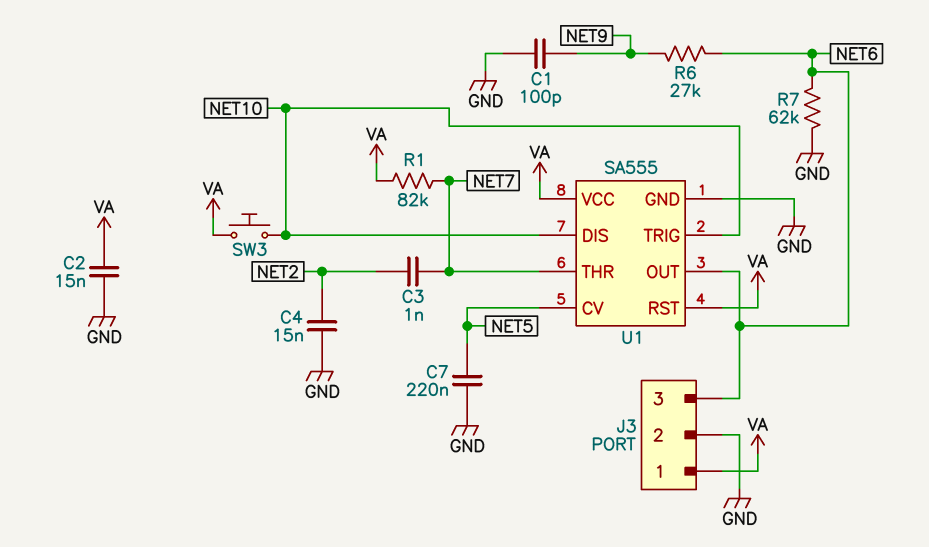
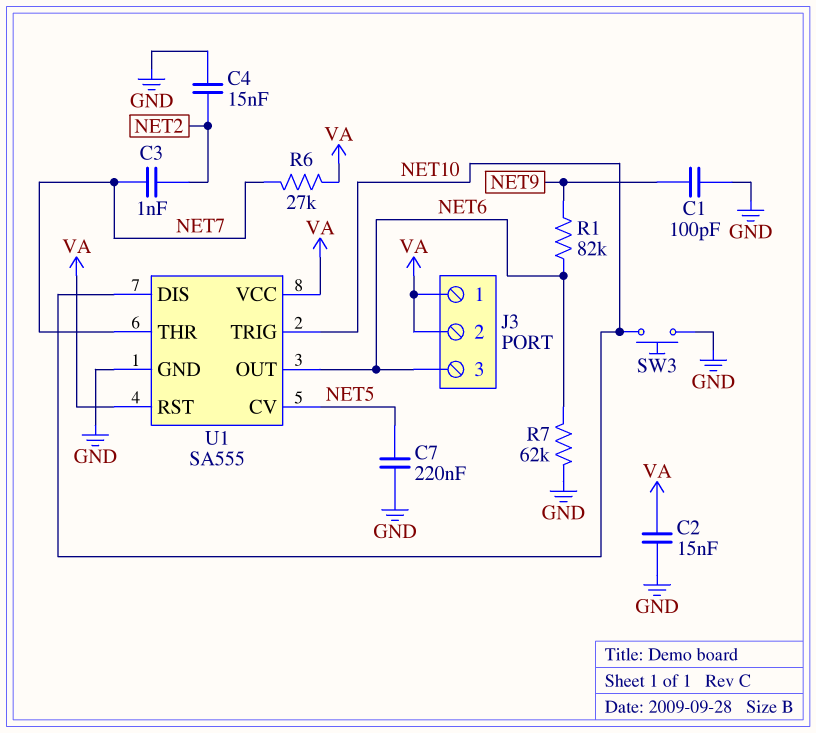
J3 pin 2: GND -> VA
R1: 82k (NET7, VA) -> 82k (NET6, NET9)
R6: 27k (NET6, NET9) -> 27k (NET7, VA)
SW3: button (NET10, VA) -> button (GND, NET10)

